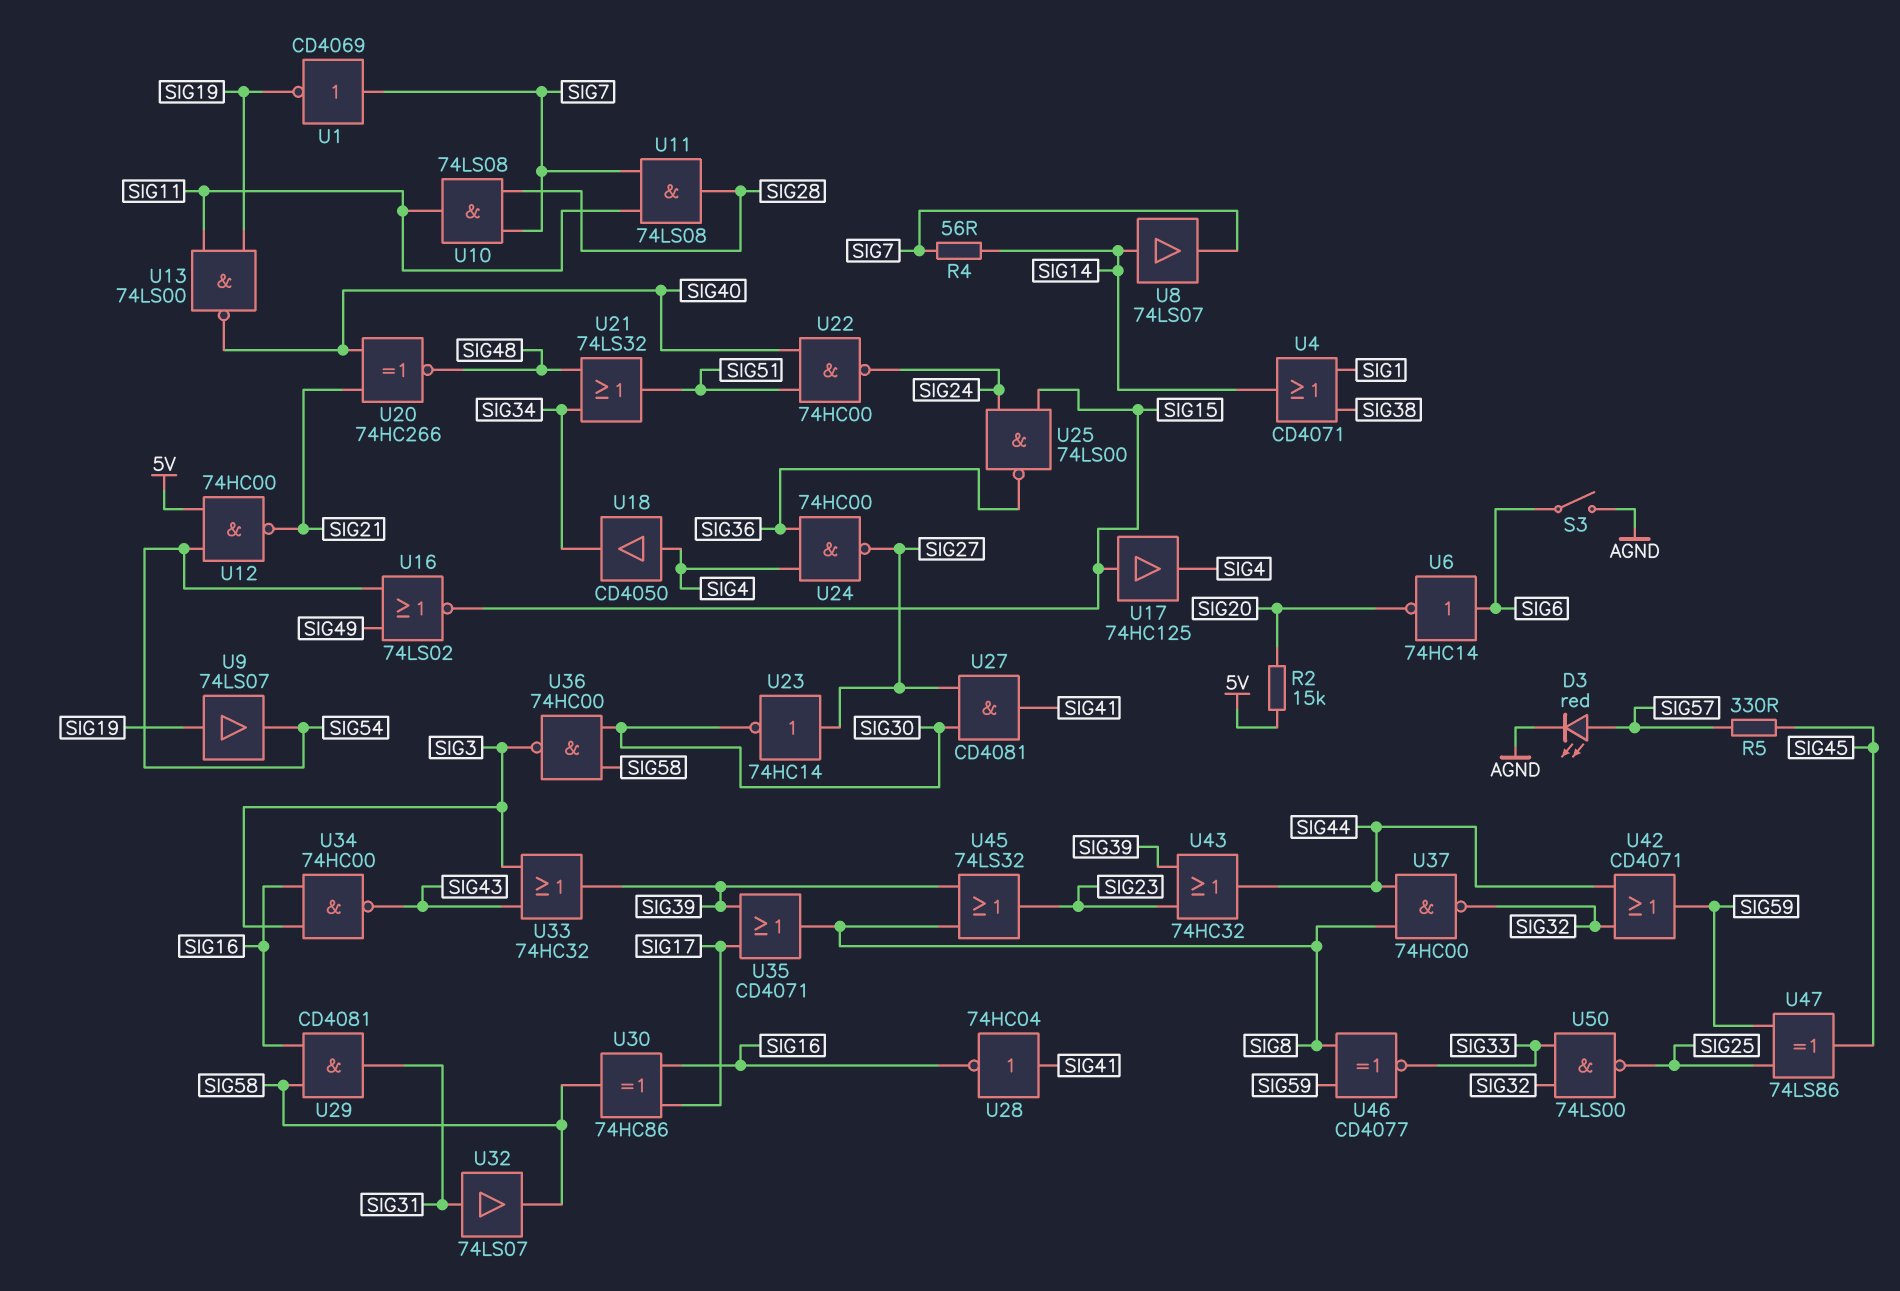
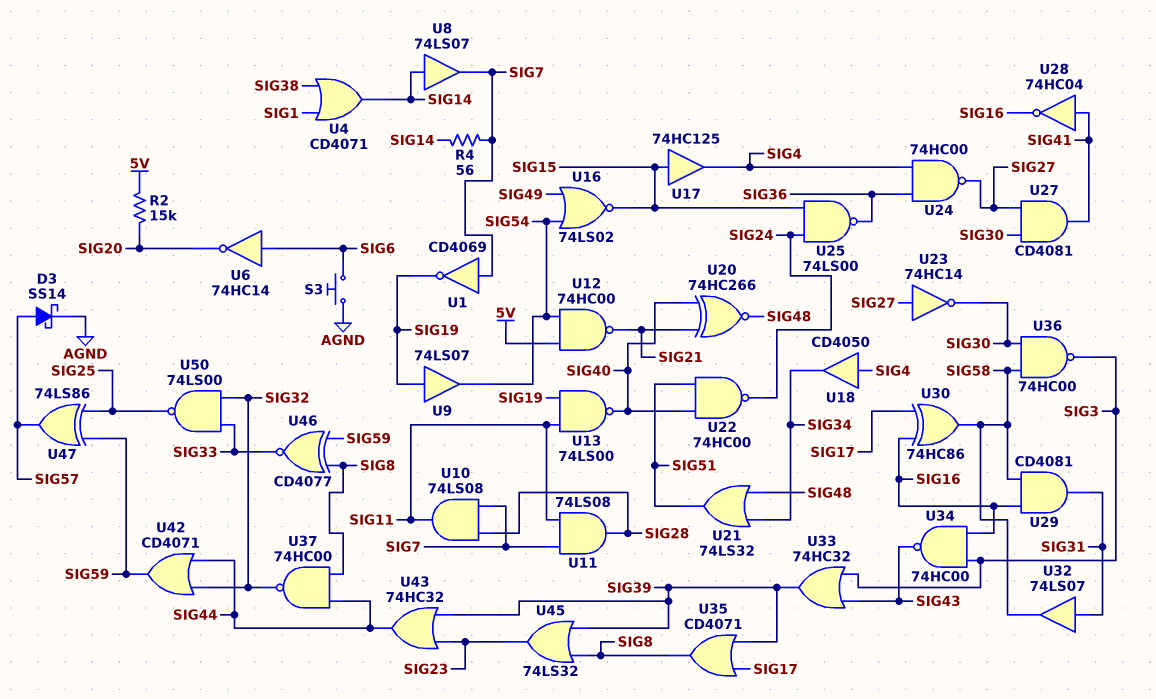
D3: LED red (A SIG57, K AGND) -> schottky SS14 (A SIG57, K AGND)
R5: 330 (SIG45, SIG57) -> none
S3: switch (AGND, SIG6) -> button (AGND, SIG6)
U47: XOR 74LS86 (in SIG25, in SIG59, out SIG45) -> XOR 74LS86 (in SIG25, in SIG59, out SIG57)

